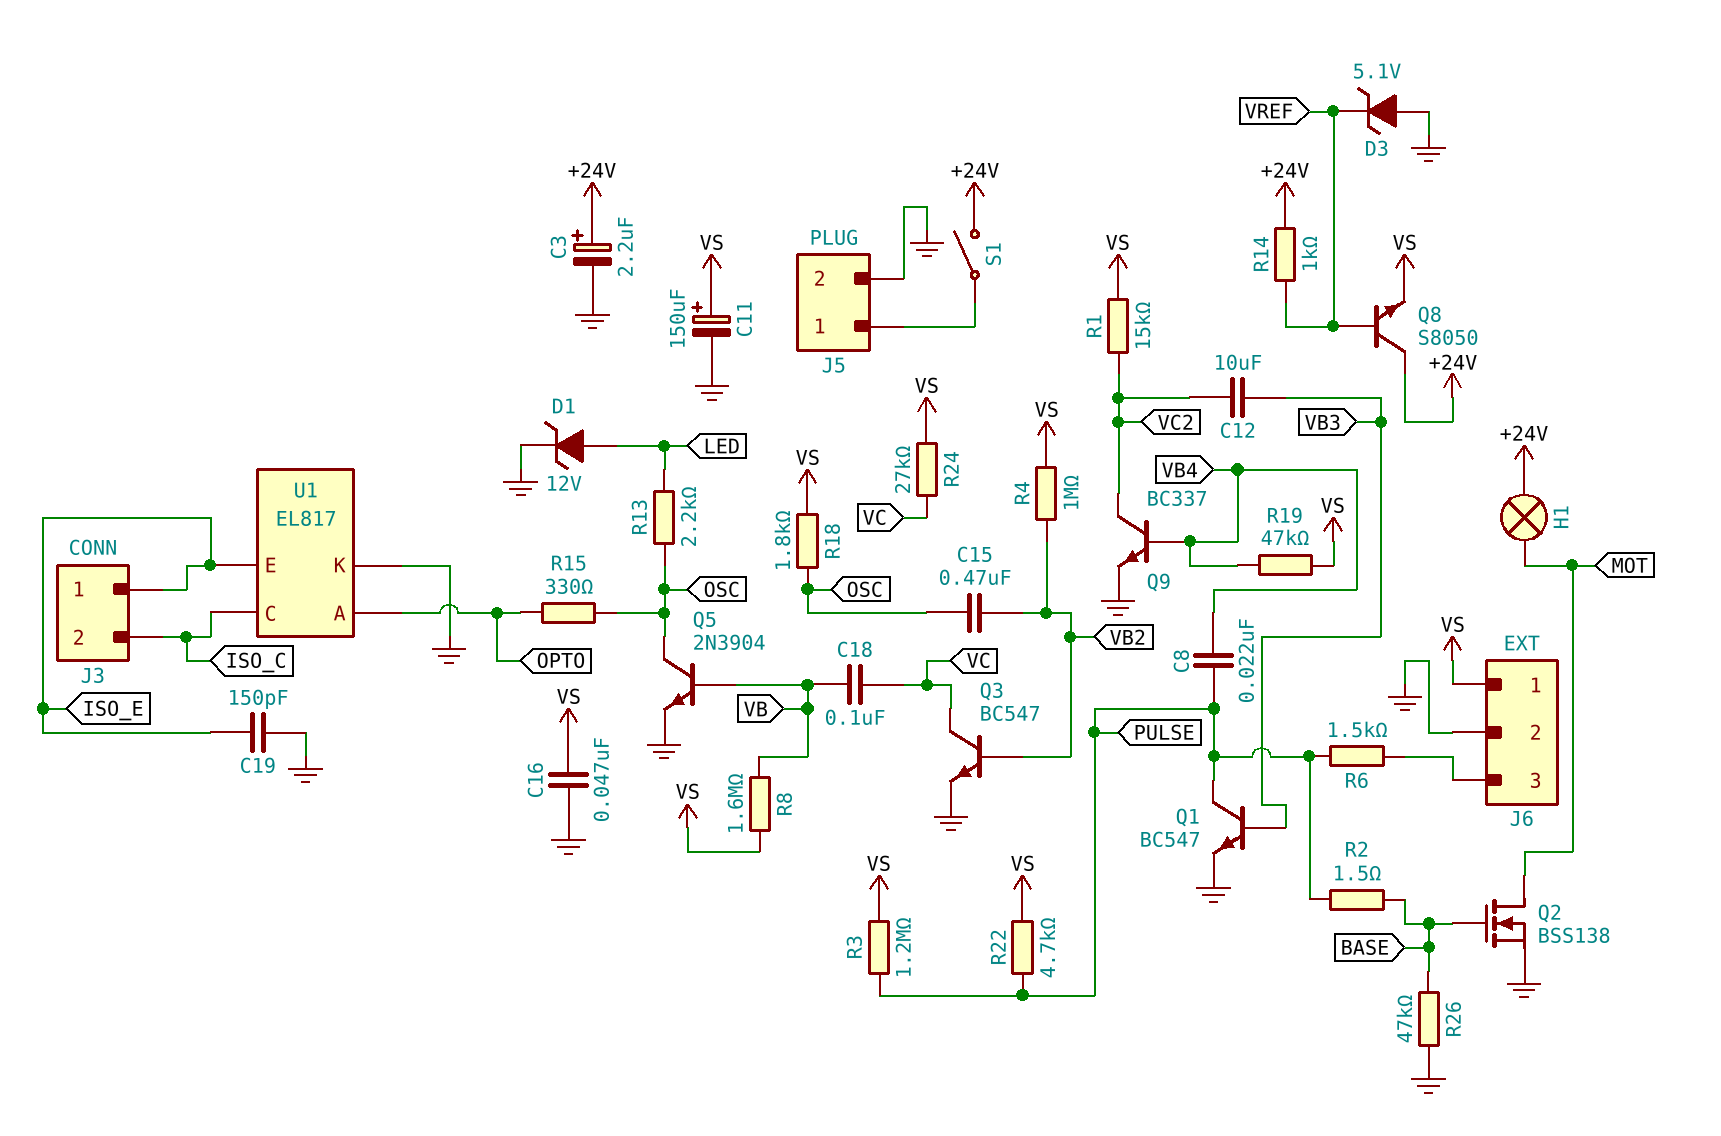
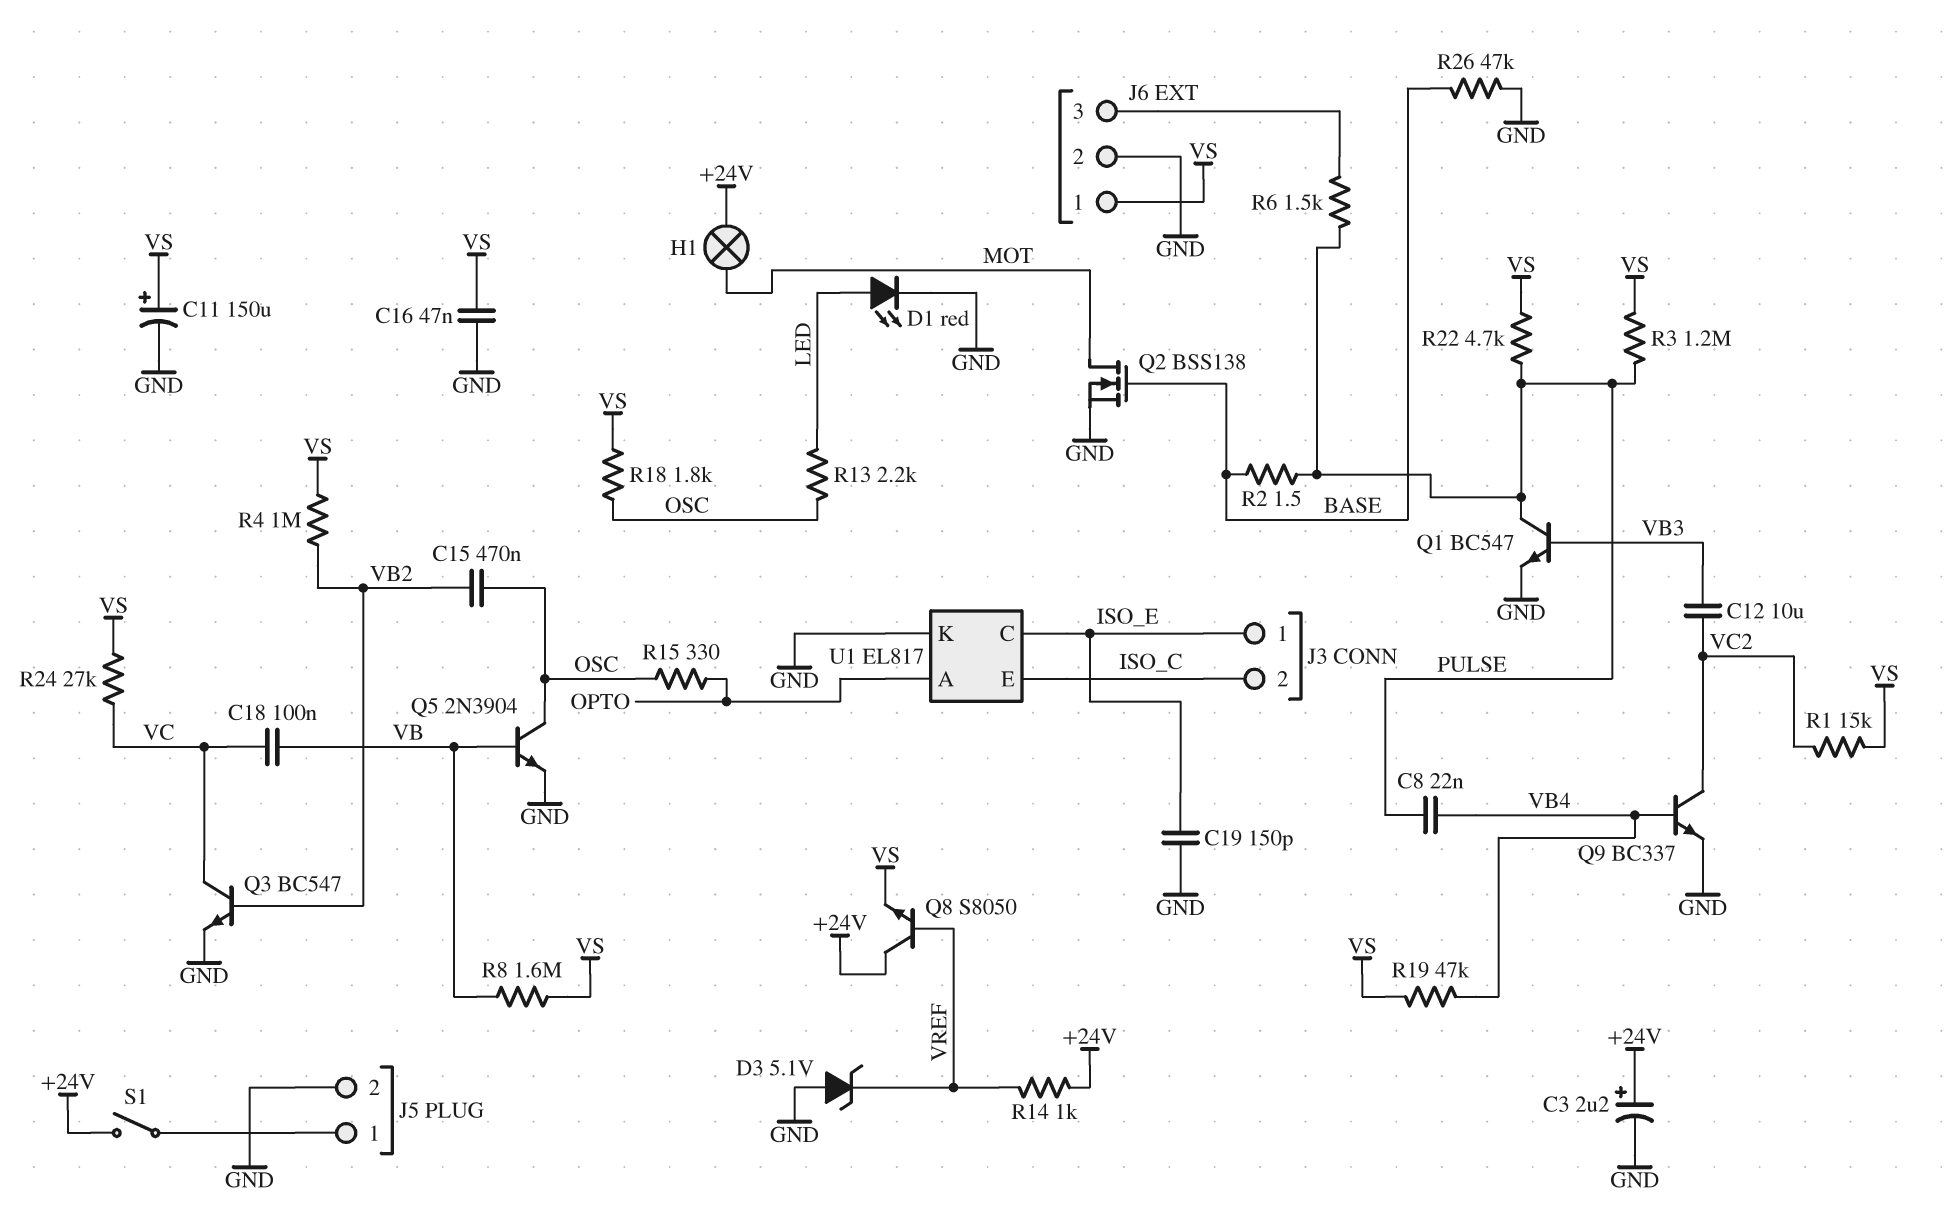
D1: zener 12V (A LED, K GND) -> LED red (A LED, K GND)
U1 pin C: ISO_C -> ISO_E
U1 pin E: ISO_E -> ISO_C

